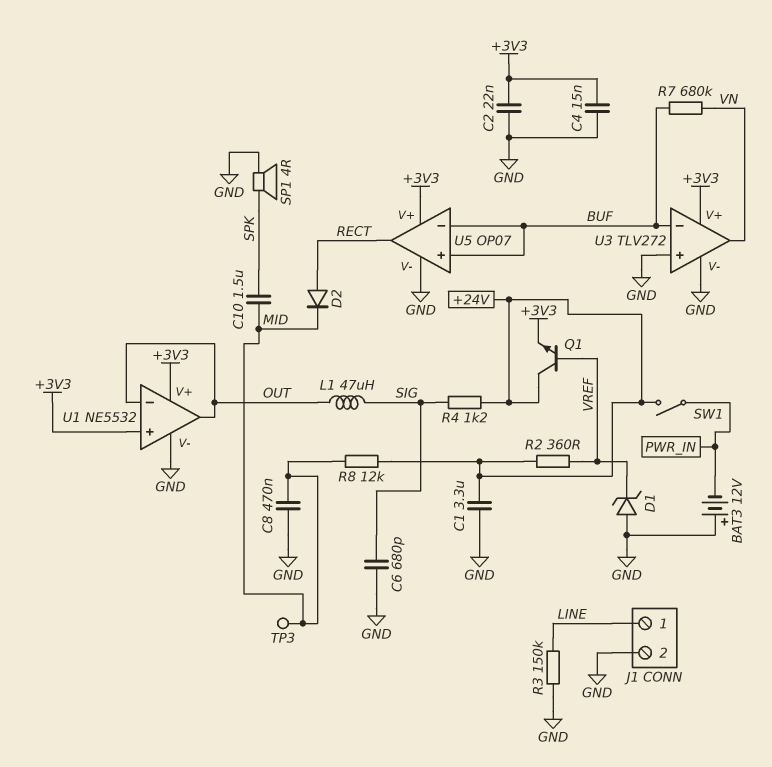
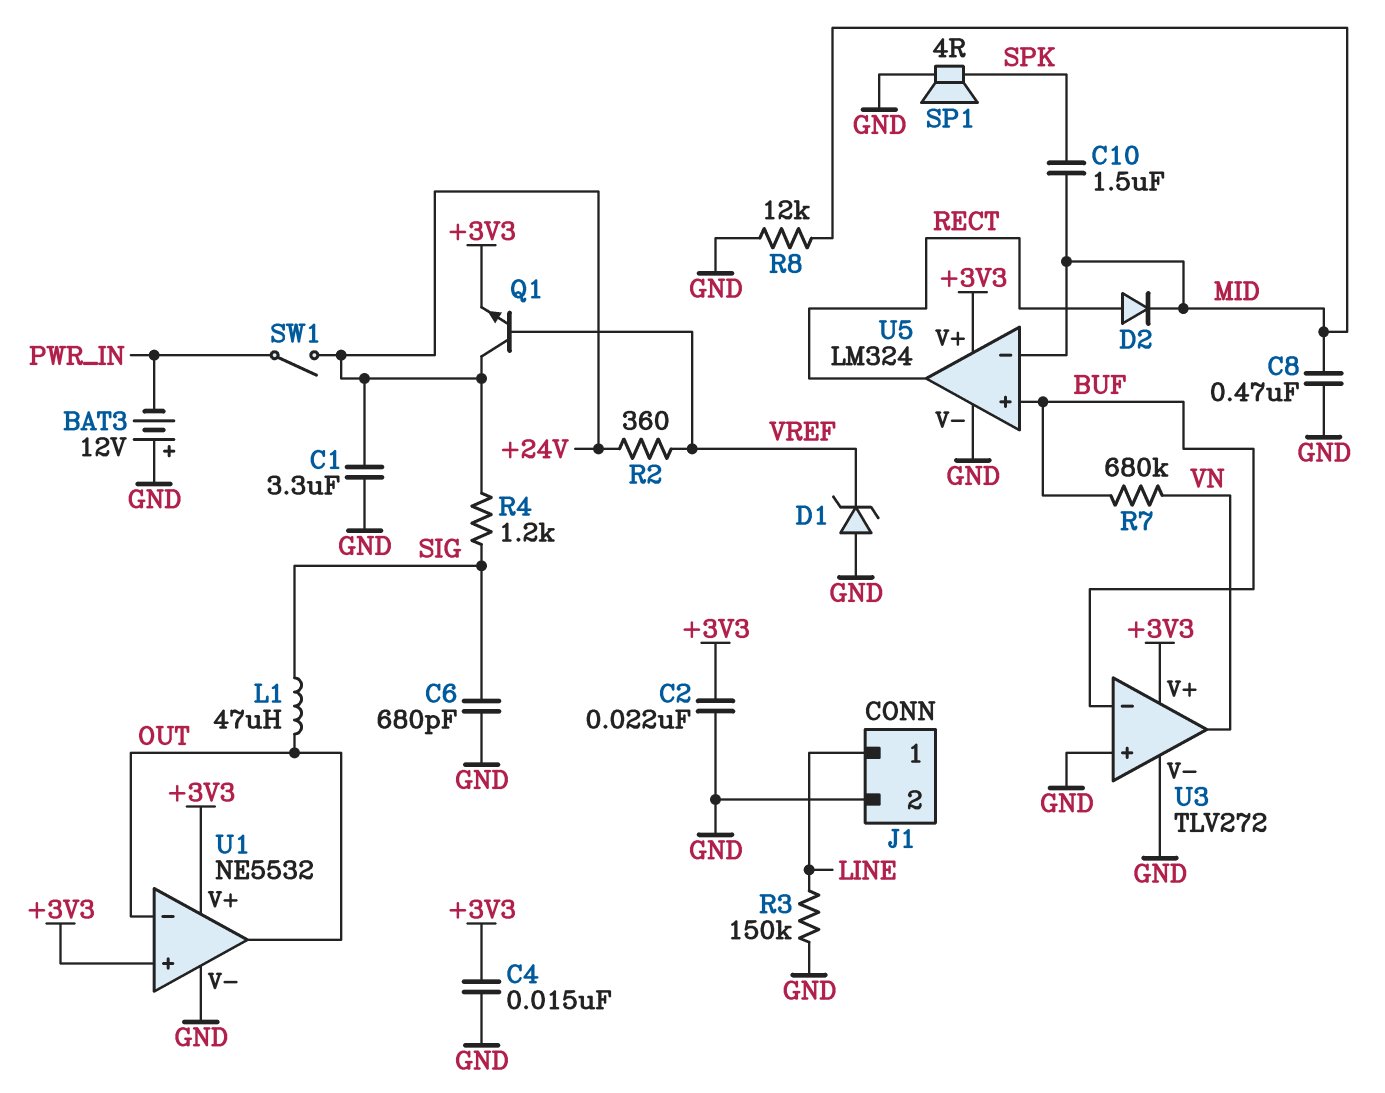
R8: 12k (+24V, MID) -> 12k (GND, MID)
TP3: test point (MID) -> none
U5: OP07 -> LM324
U5 pin in-: BUF -> MID

